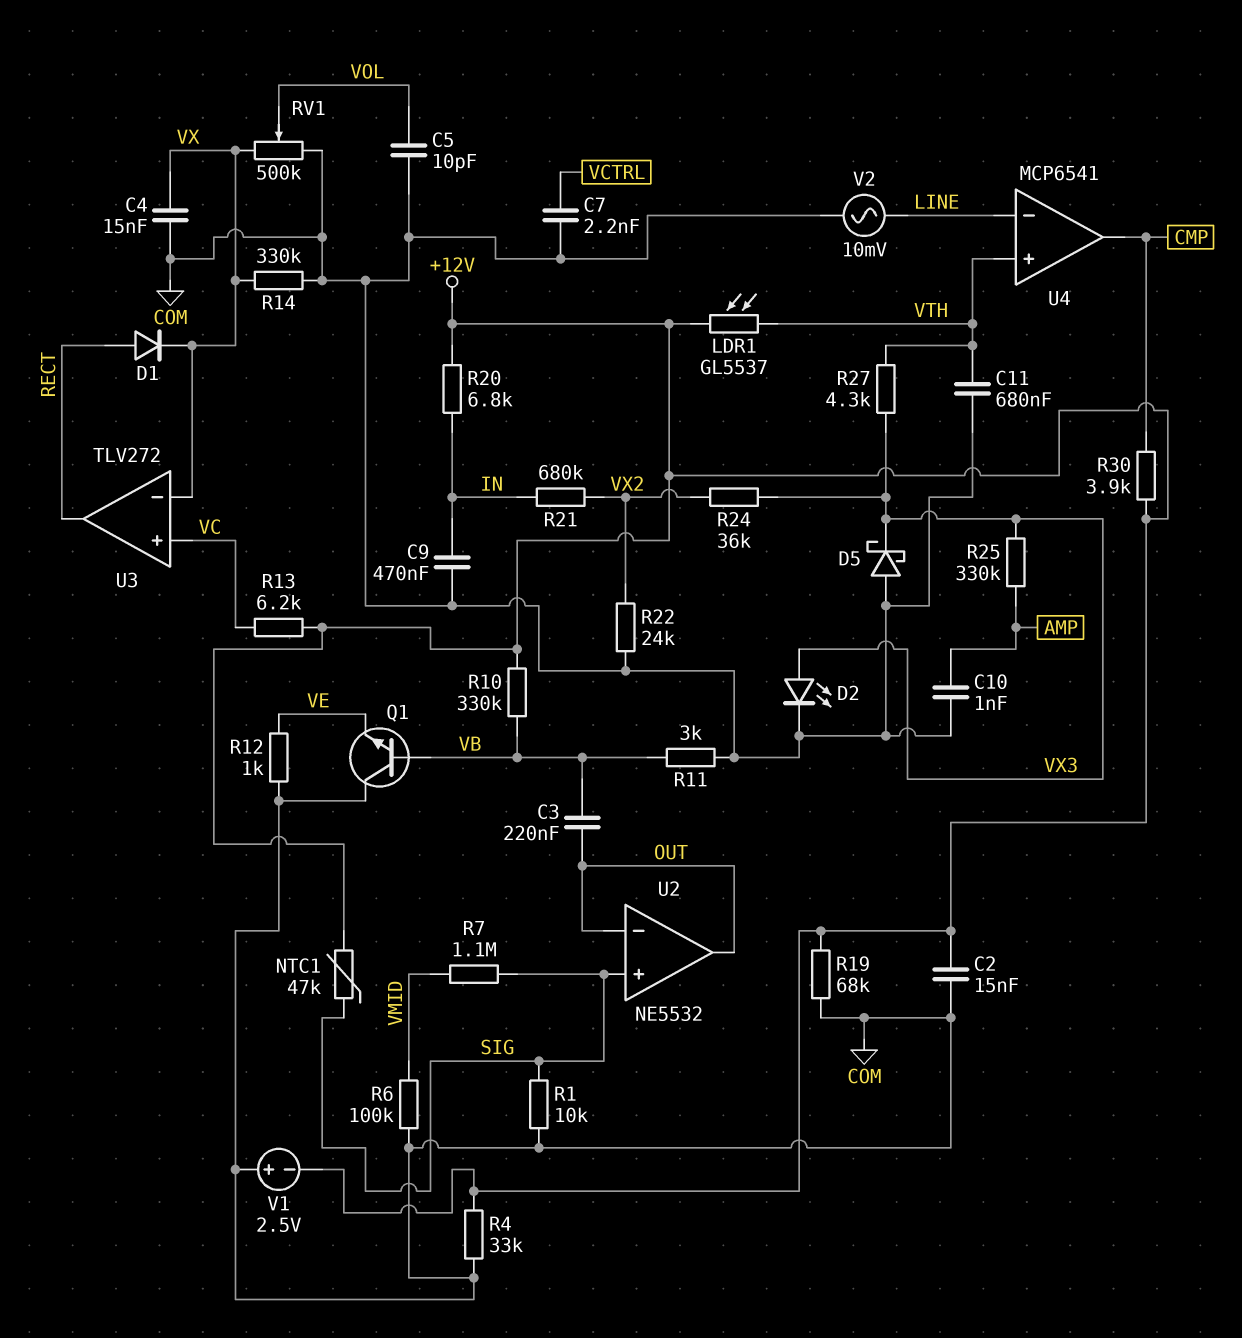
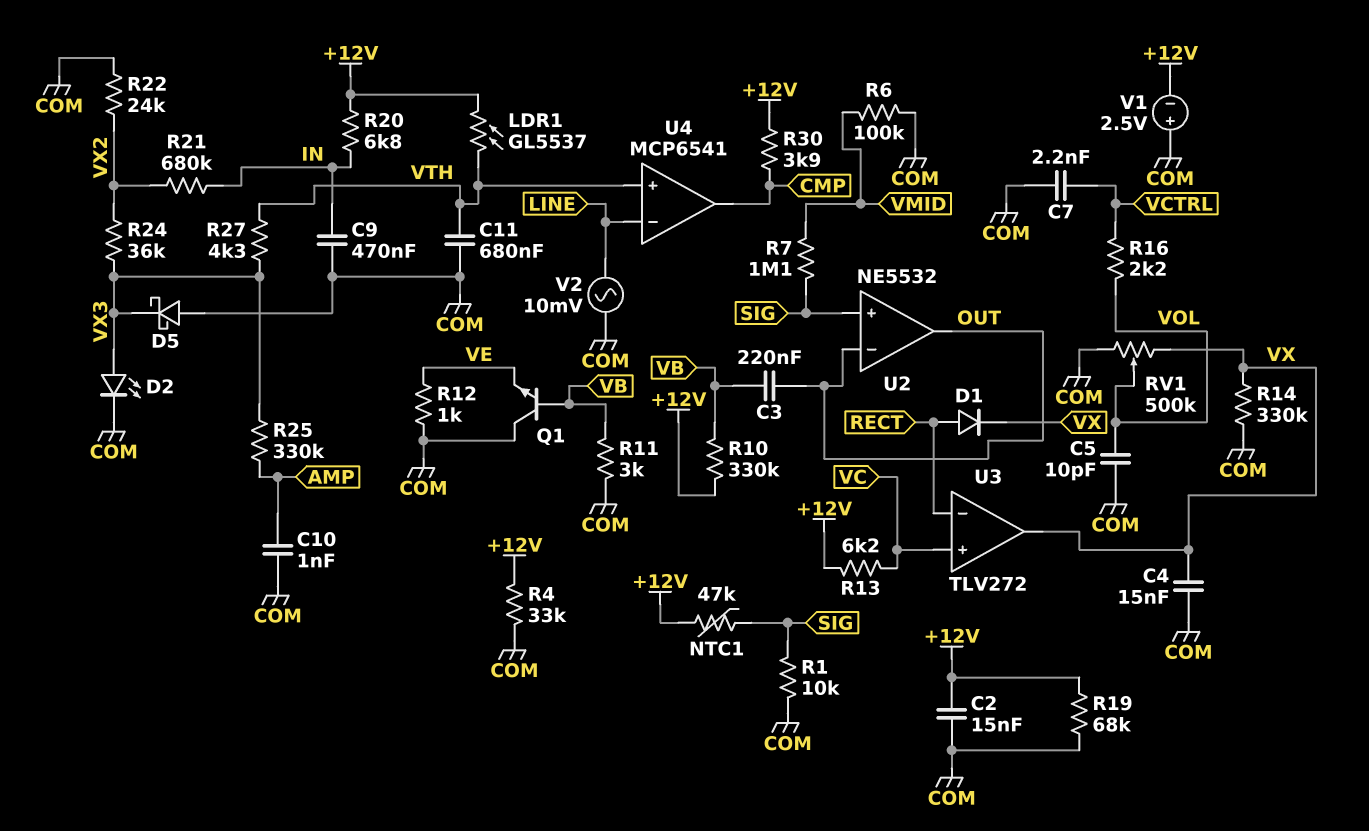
R16: none -> 2.2k (VCTRL, VOL)
U3 pin in-: VX -> RECT
U3 pin out: RECT -> VX

